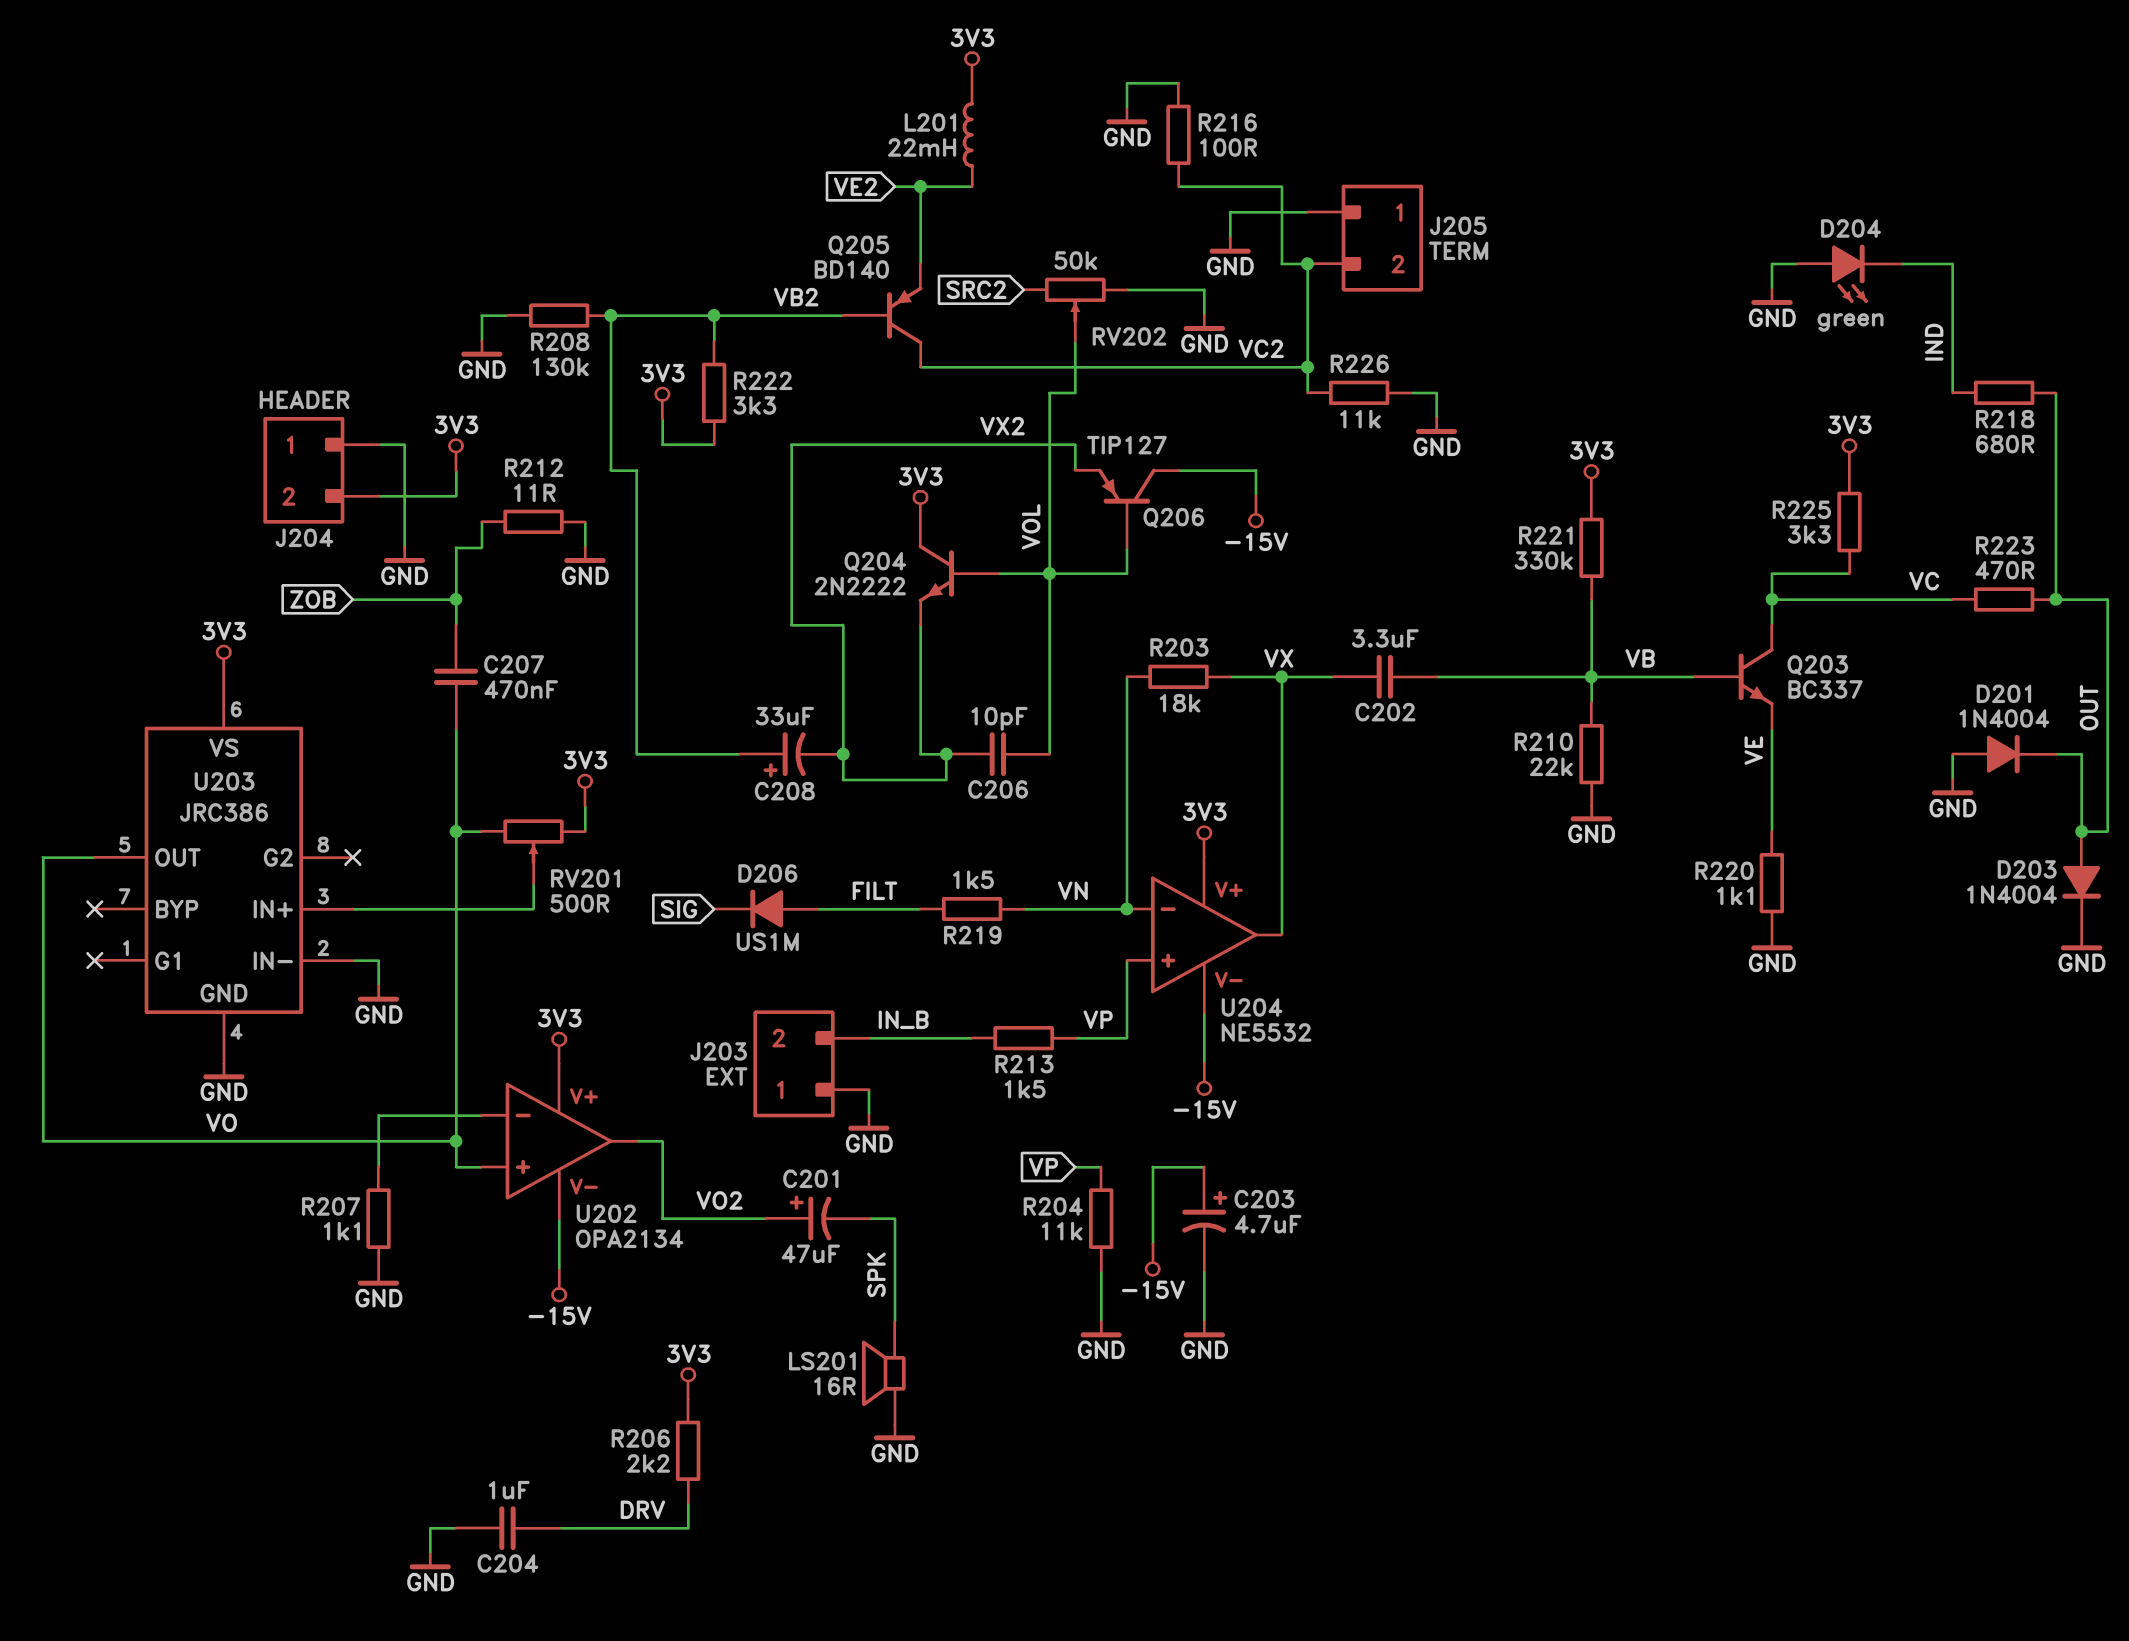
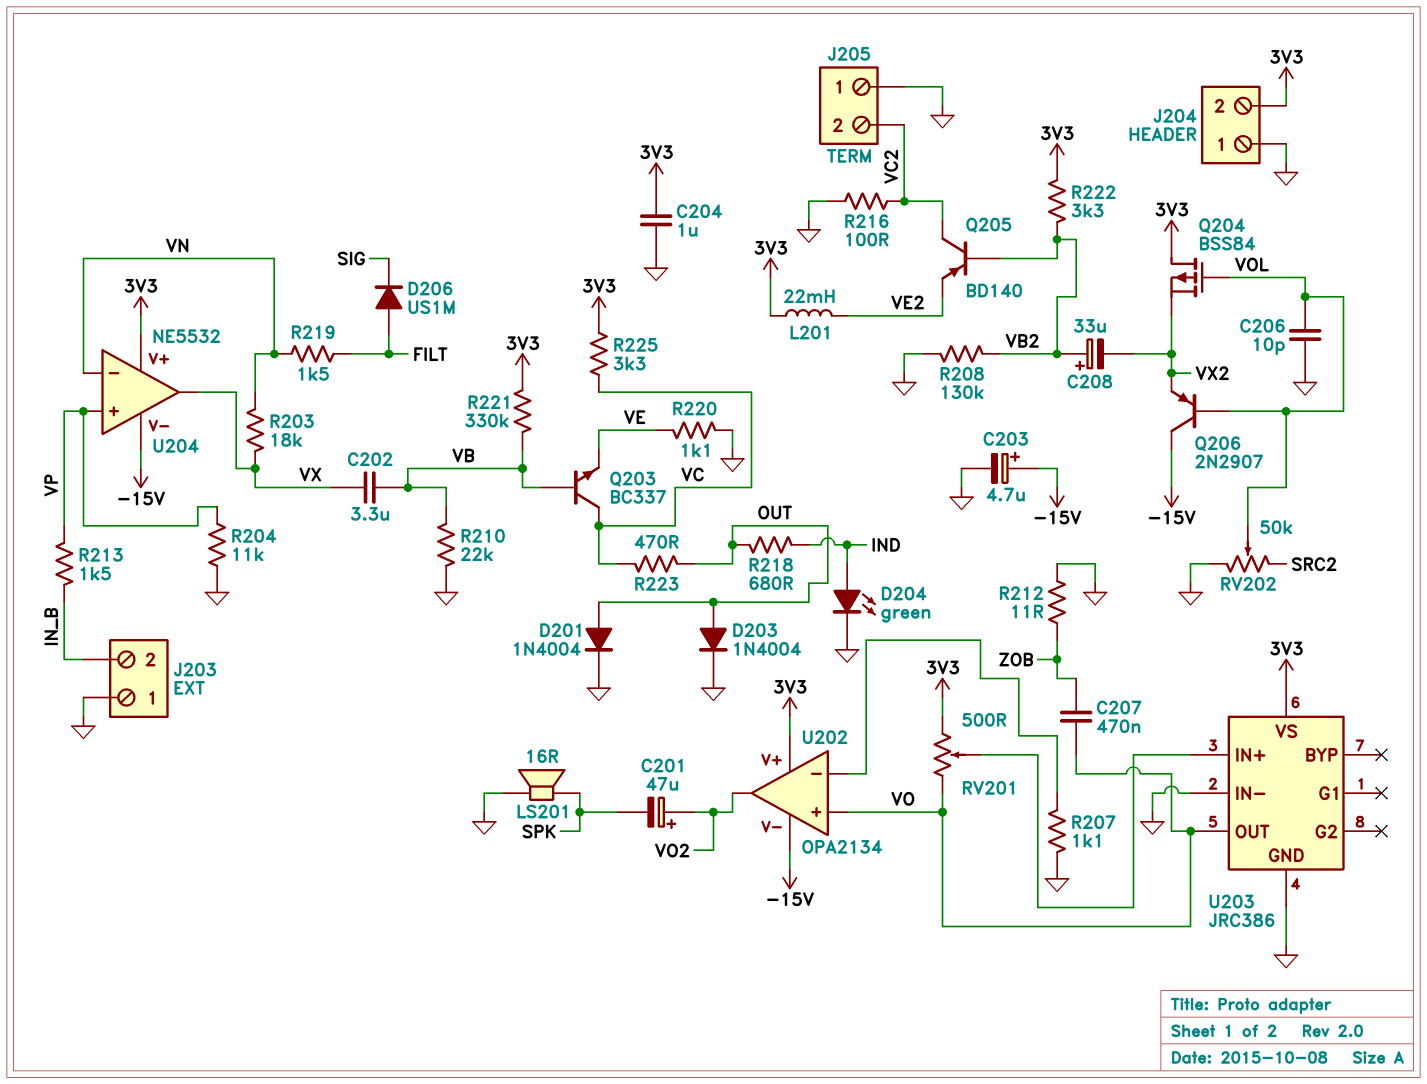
C204: 1uF (DRV, GND) -> 1uF (3V3, GND)
C206: 10pF (VOL, VX2) -> 10pF (GND, VOL)
D201: diode 1N4004 (A GND, K OUT) -> diode 1N4004 (A OUT, K GND)
D204: LED green (A GND, K IND) -> LED green (A IND, K GND)
Q204: NPN 2N2222 (B VOL, C 3V3, E VX2) -> PMOS BSS84 (G VOL, D 3V3, S VX2)
Q206: PNP TIP127 (B VOL, C -15V, E VX2) -> PNP 2N2907 (B VOL, C -15V, E VX2)
R206: 2.2k (3V3, DRV) -> none
R226: 11k (GND, VC2) -> none

